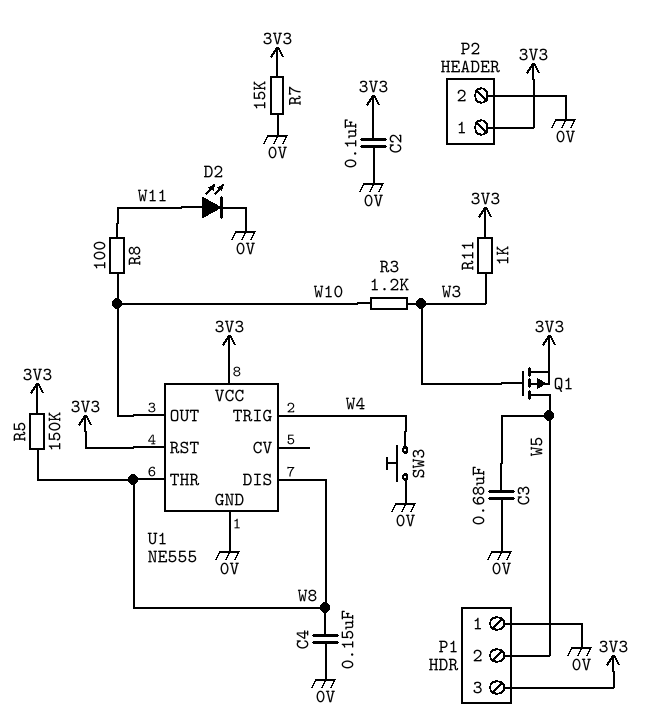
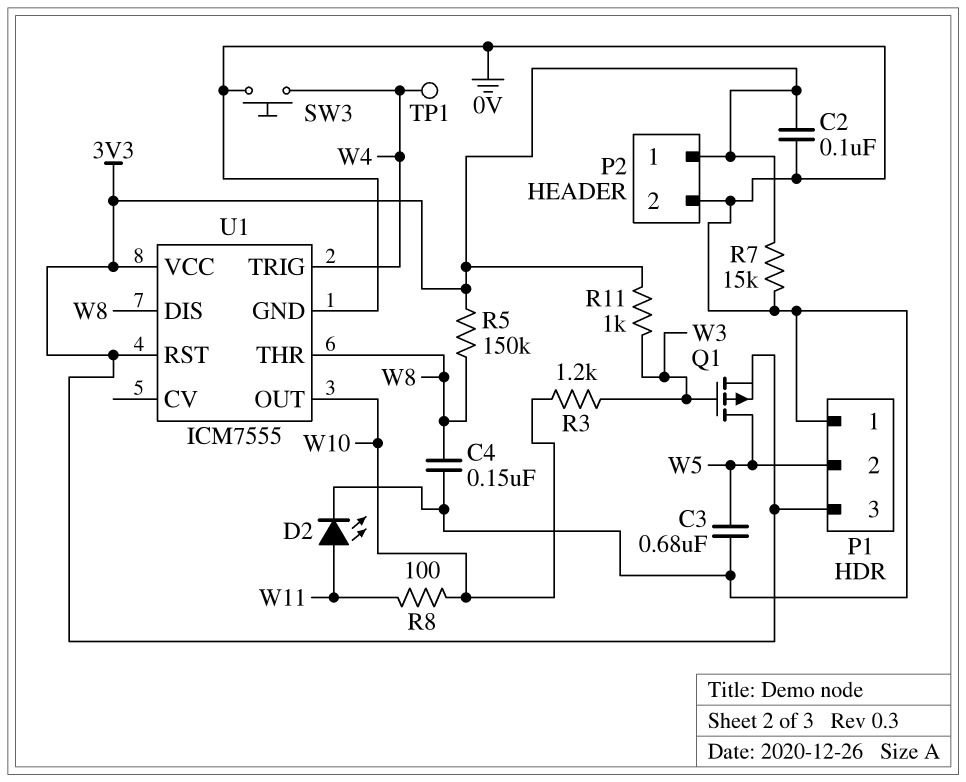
TP1: none -> test point (W4)
U1: NE555 -> ICM7555

